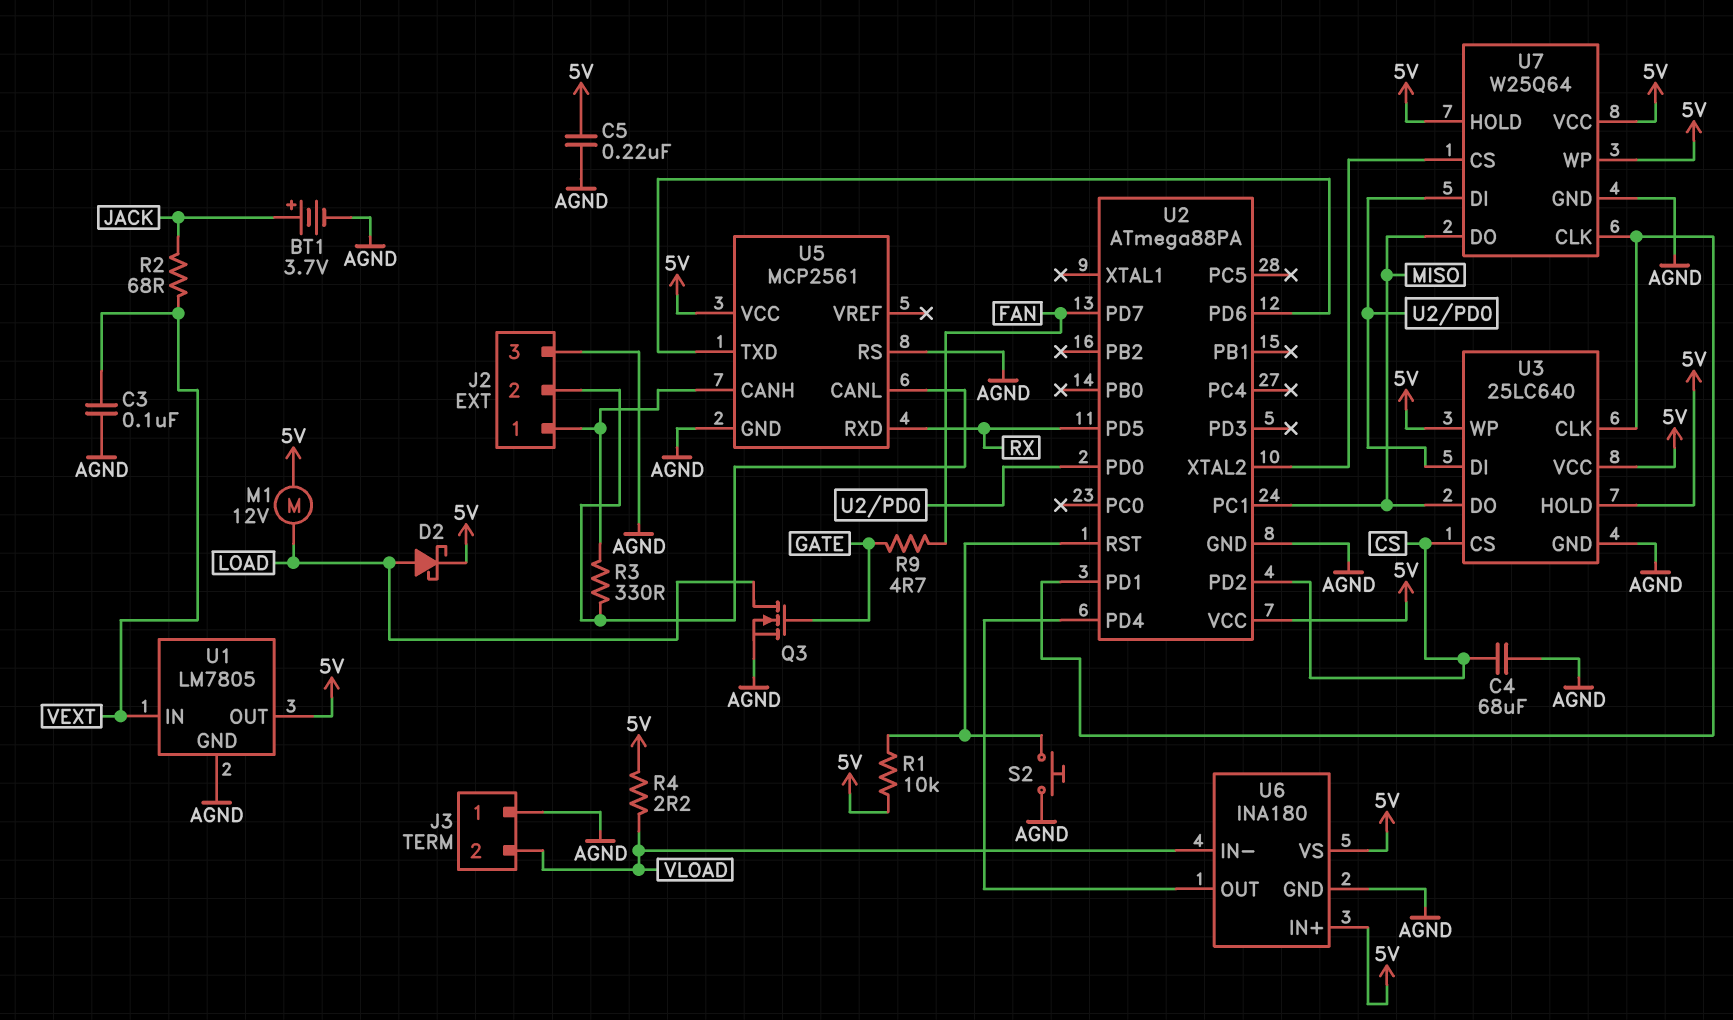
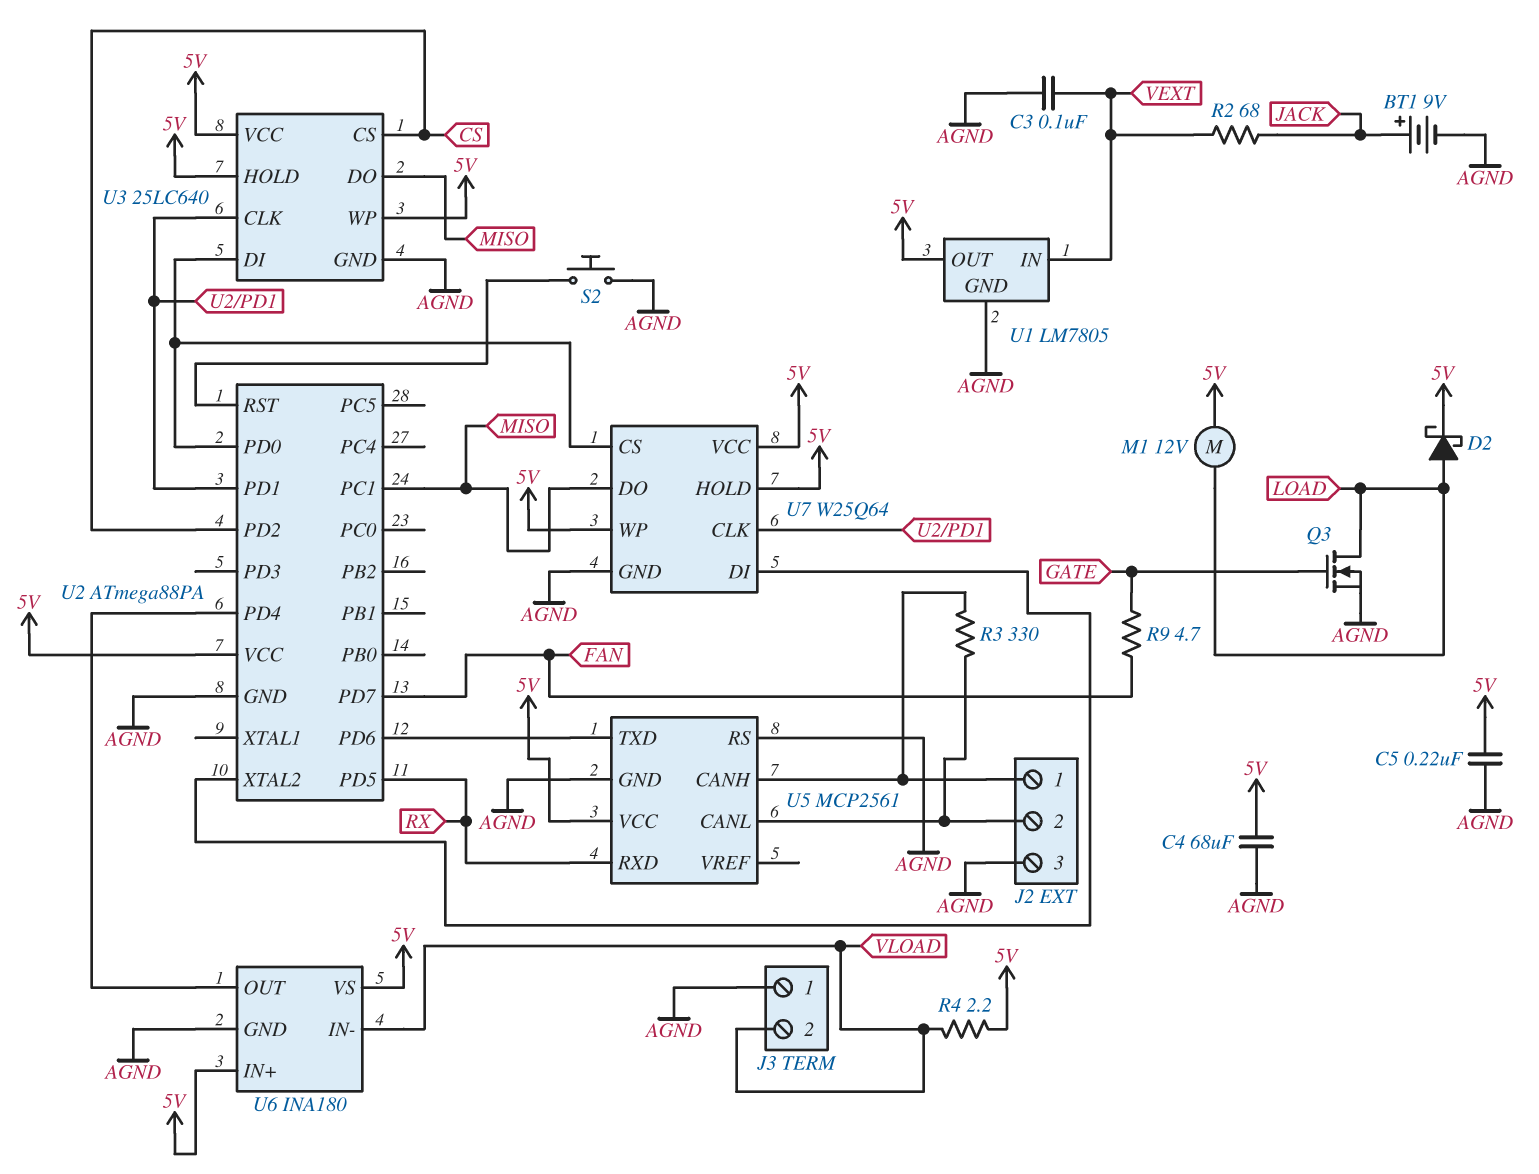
BT1: 3.7V (plus JACK, minus AGND) -> 9V (plus JACK, minus AGND)
C4: 68uF (AGND, CS) -> 68uF (5V, AGND)
R1: 10k (5V, U2/RST) -> none
U7 pin CS: U2/XTAL2 -> U2/PD0
U7 pin DI: U2/PD0 -> U2/XTAL2

